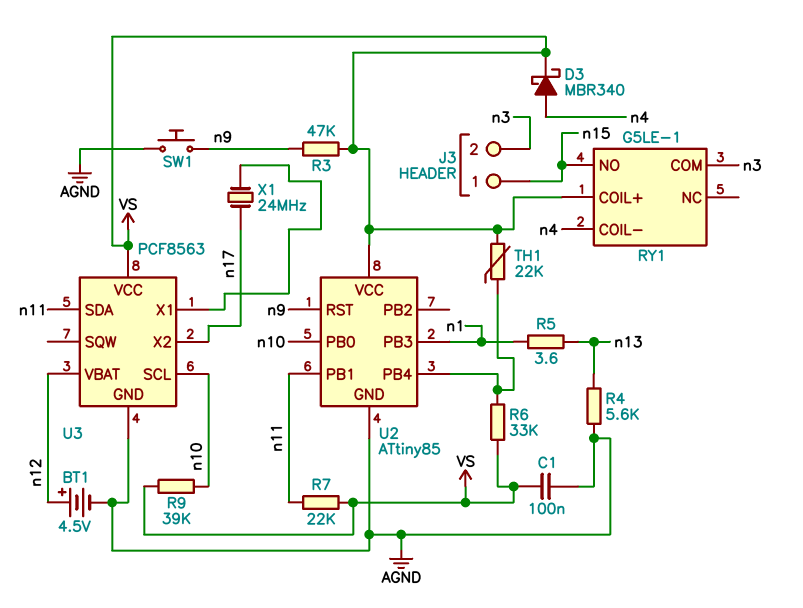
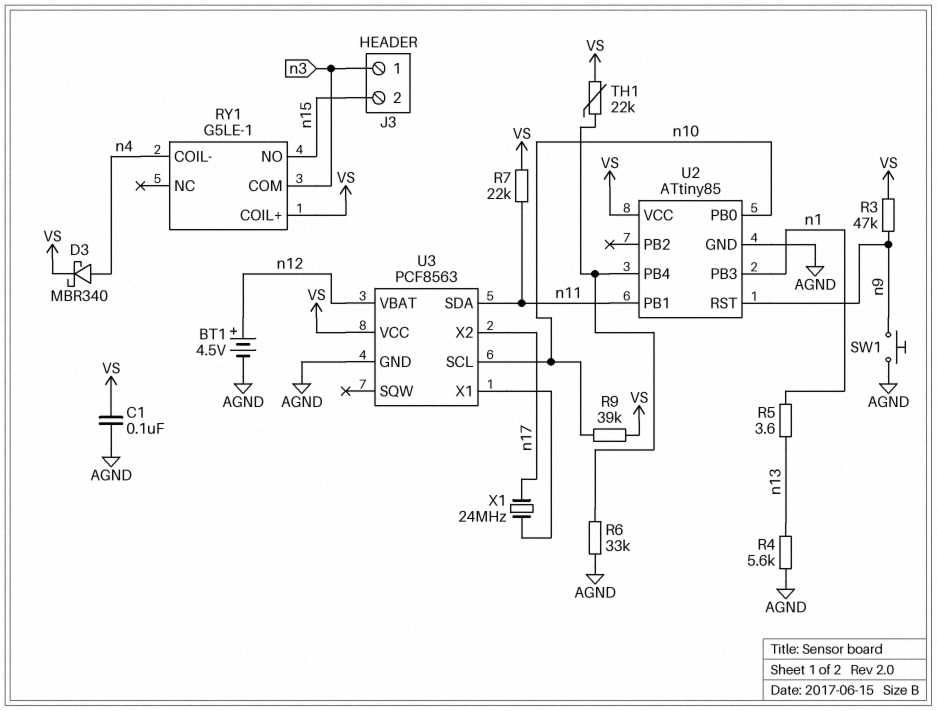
J3 pin 1: n15 -> n3
J3 pin 2: n3 -> n15
R6: 33k (U2/PB4, VS) -> 33k (AGND, U2/PB4)

